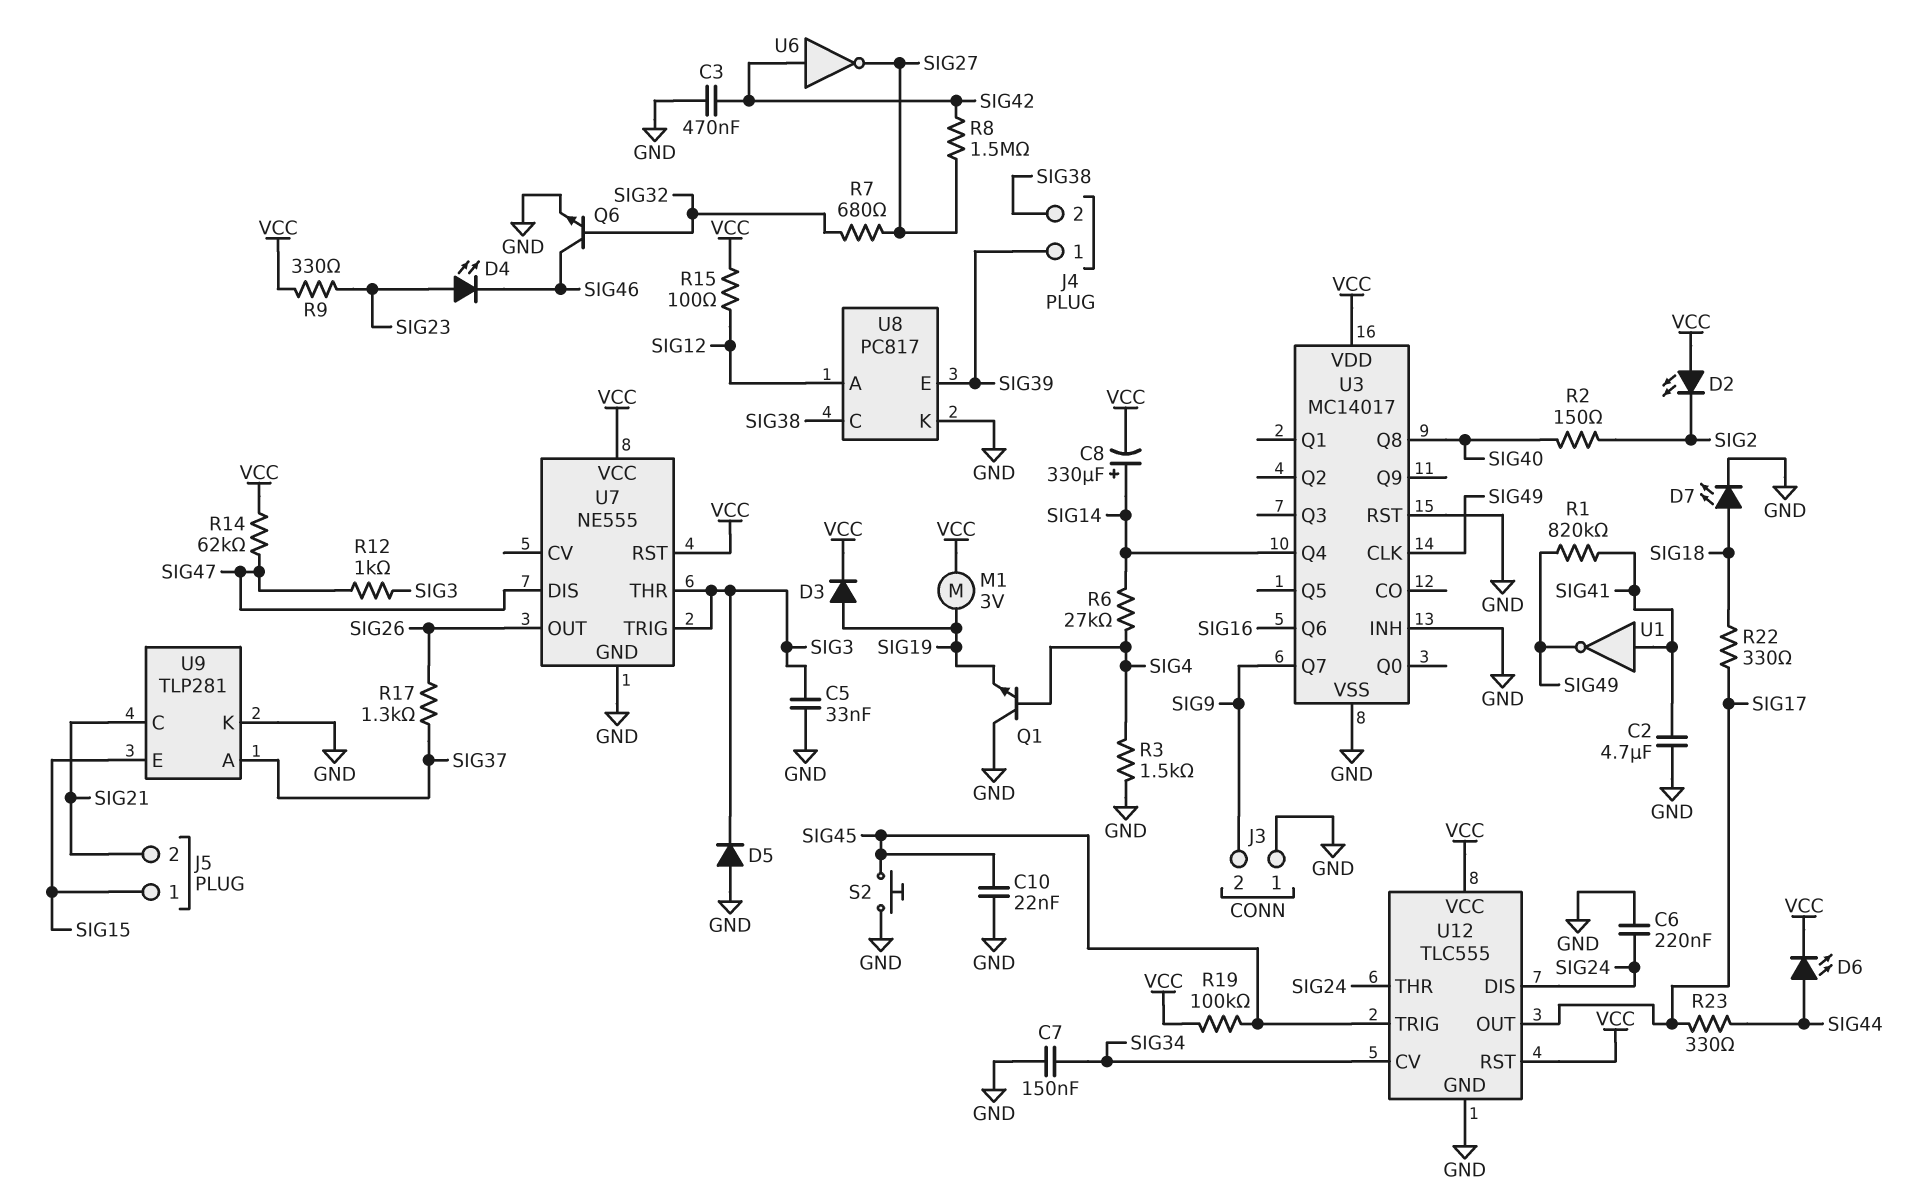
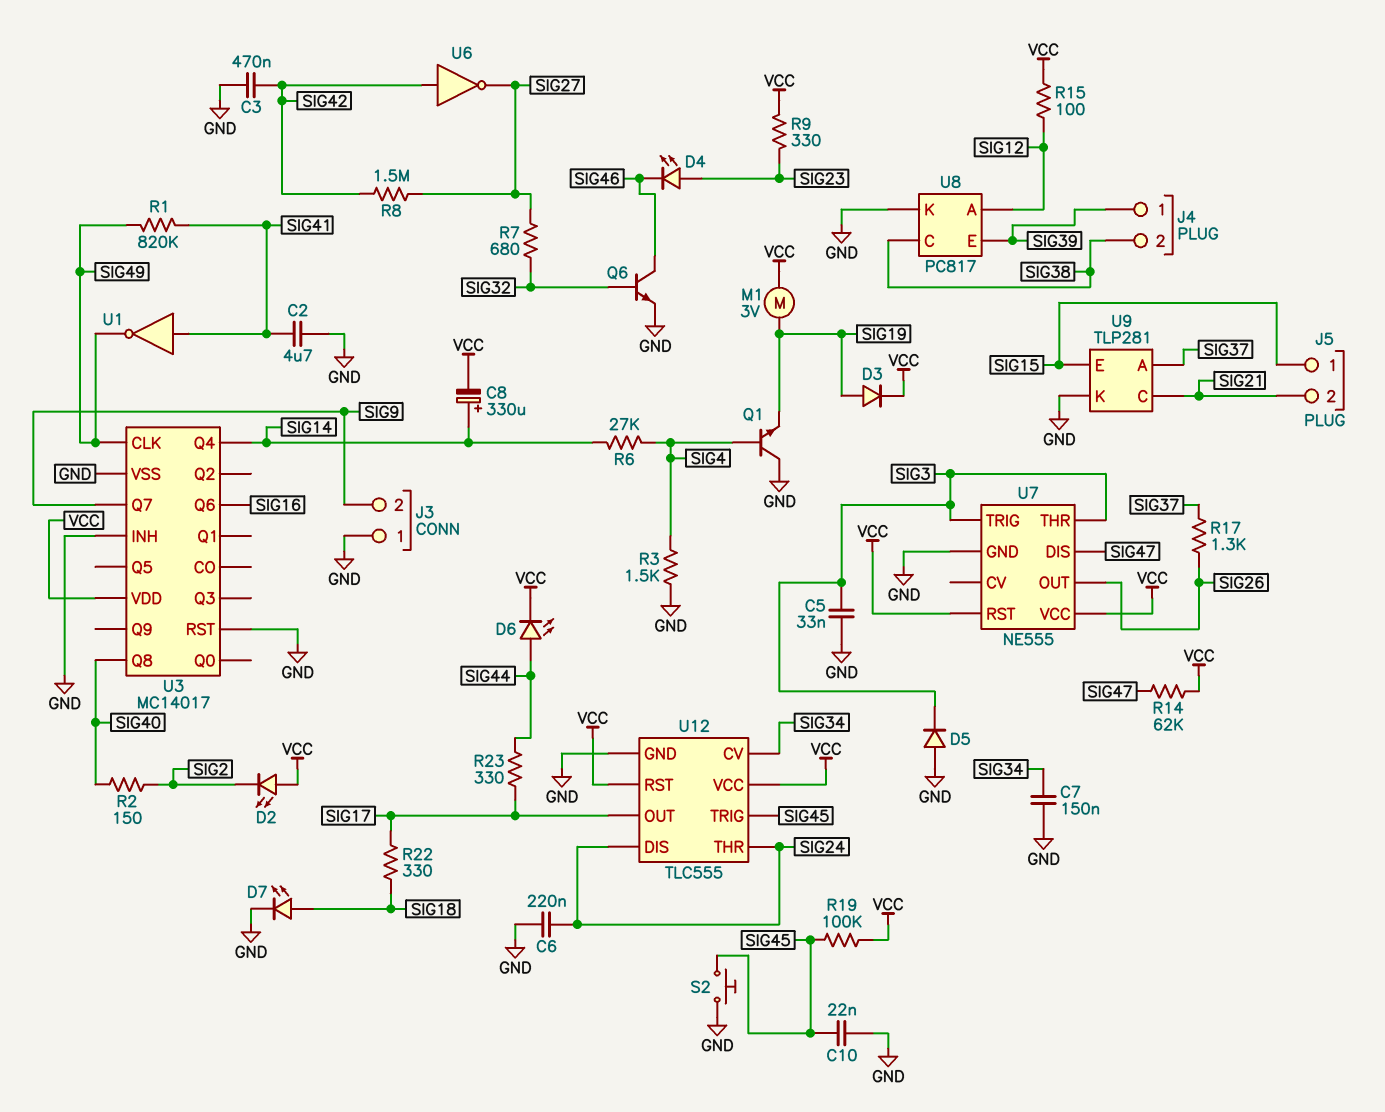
R12: 1k (SIG3, SIG47) -> none

